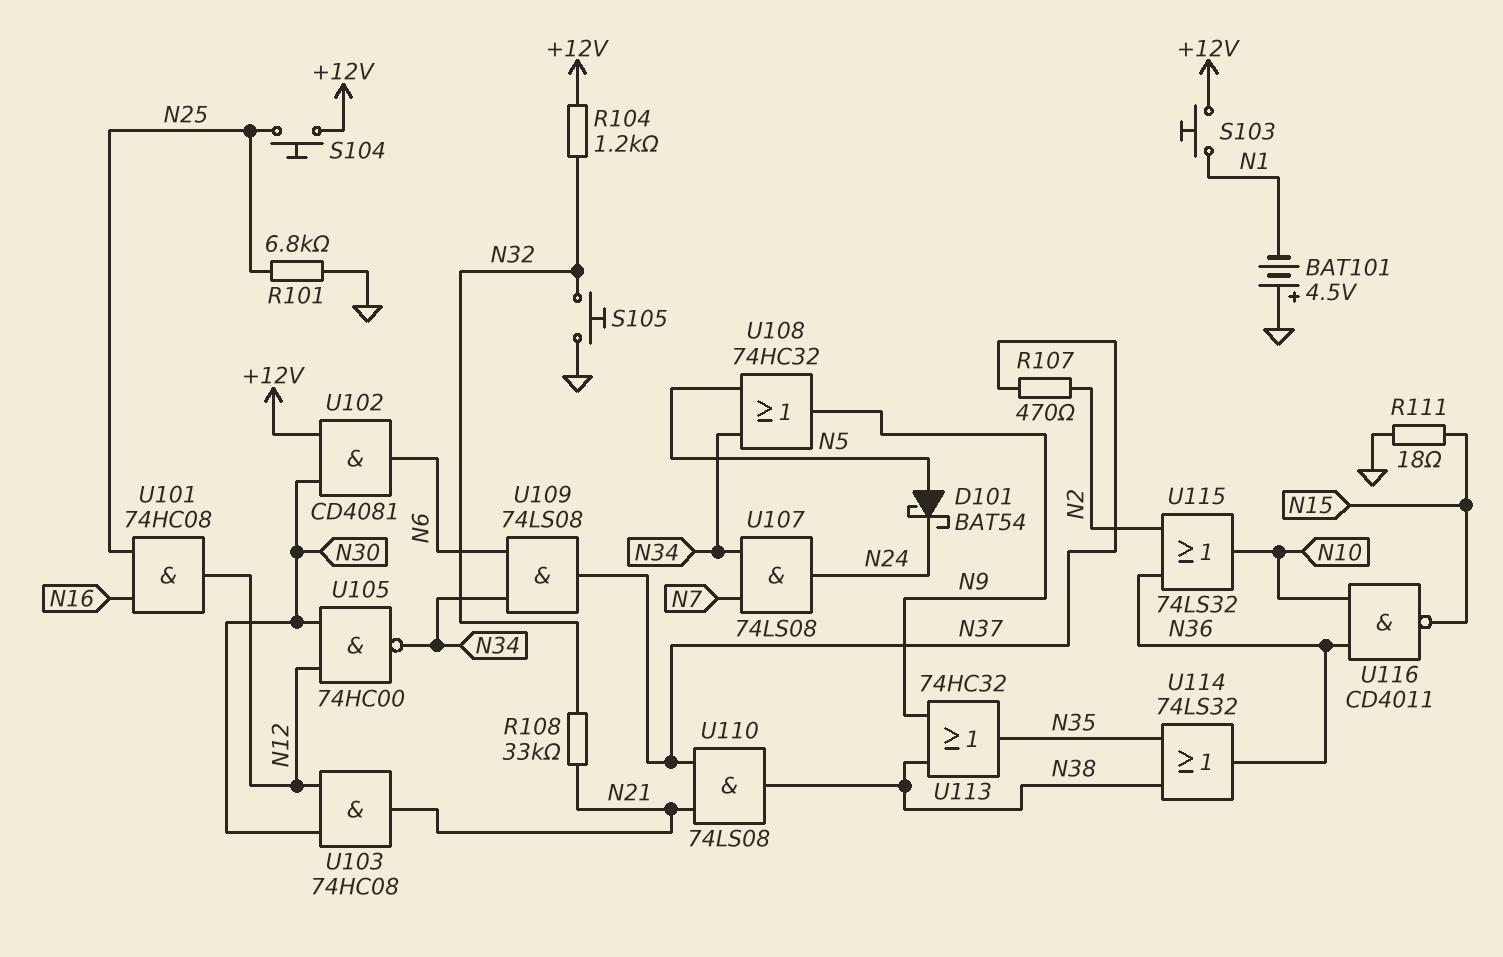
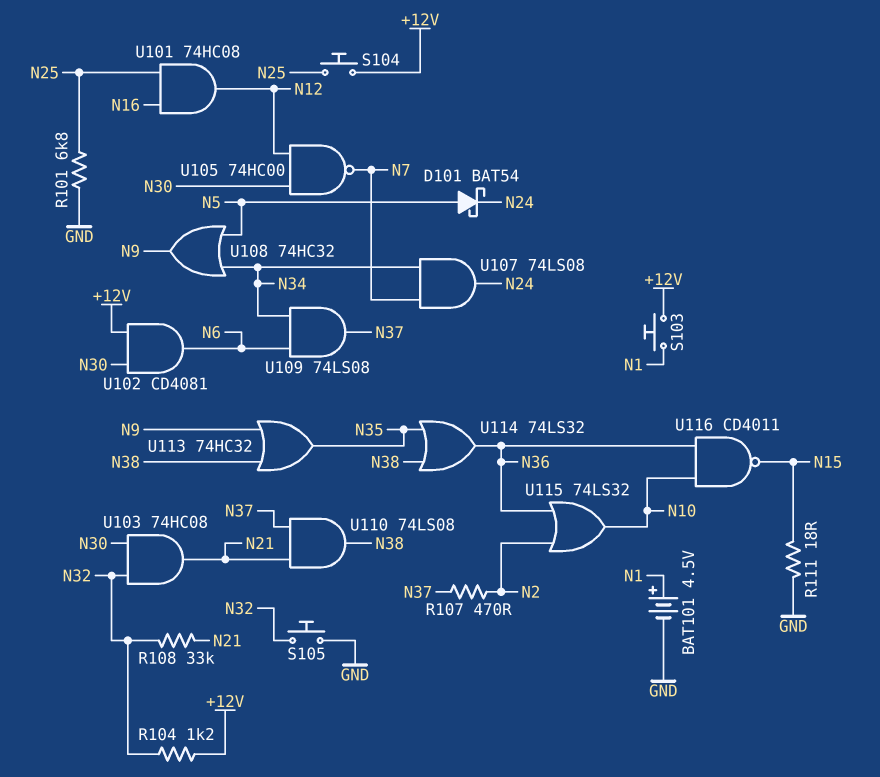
BAT101: 4.5V (plus GND, minus N1) -> 4.5V (plus N1, minus GND)
U103: AND 74HC08 (in N12, in N30, out N21) -> AND 74HC08 (in N30, in N32, out N21)
U105: NAND 74HC00 (in N12, in N30, out N34) -> NAND 74HC00 (in N12, in N30, out N7)

